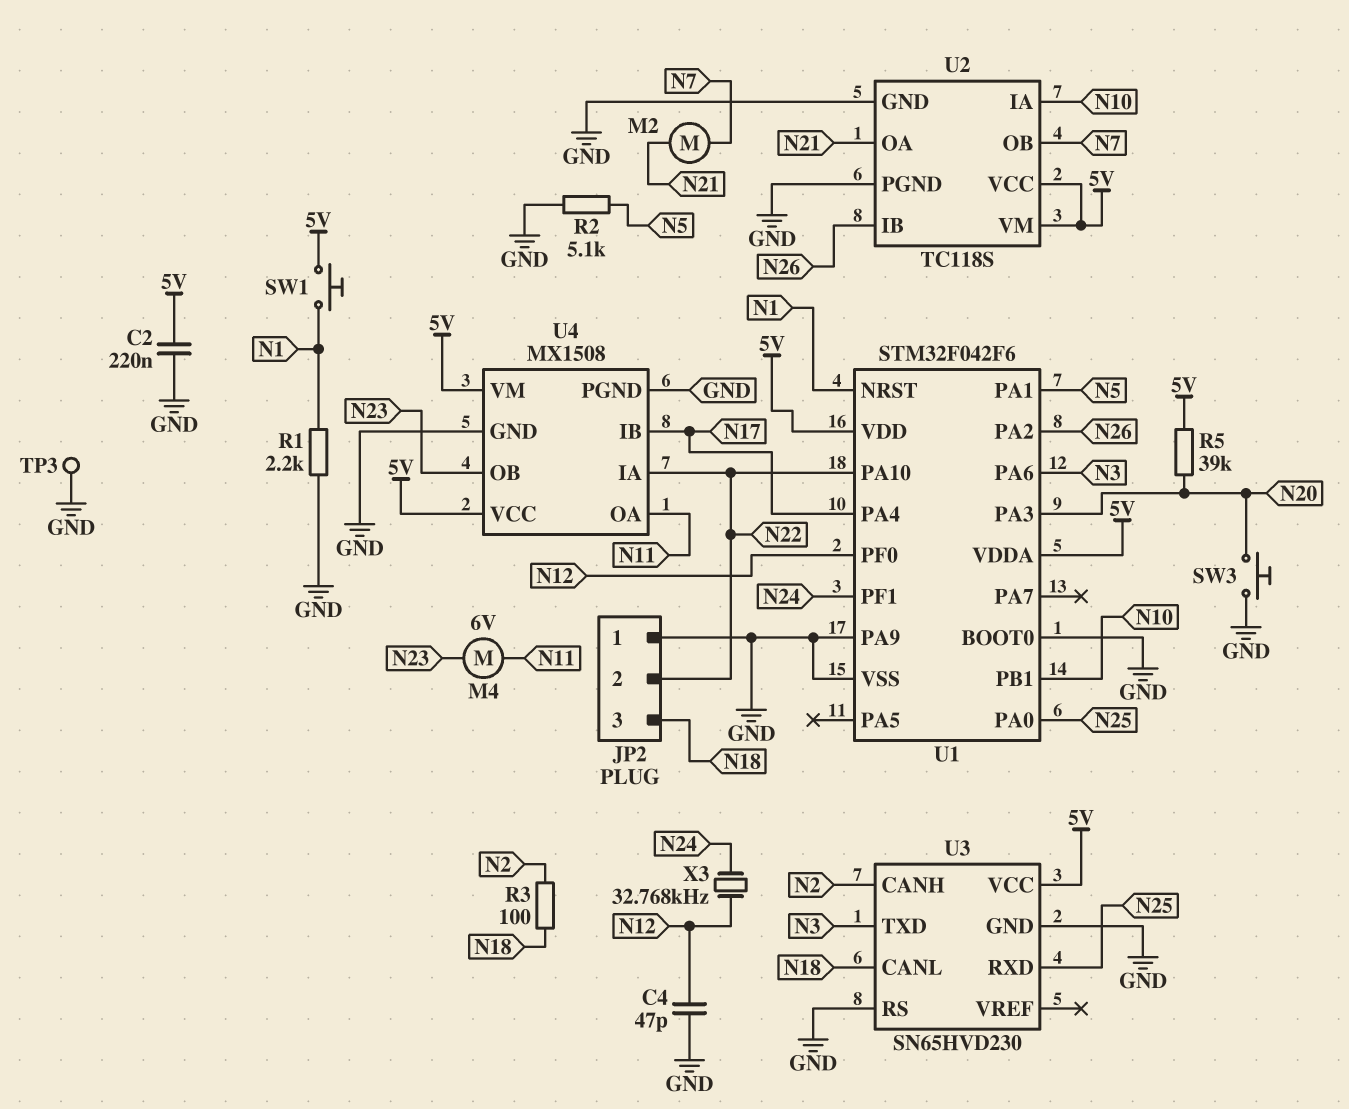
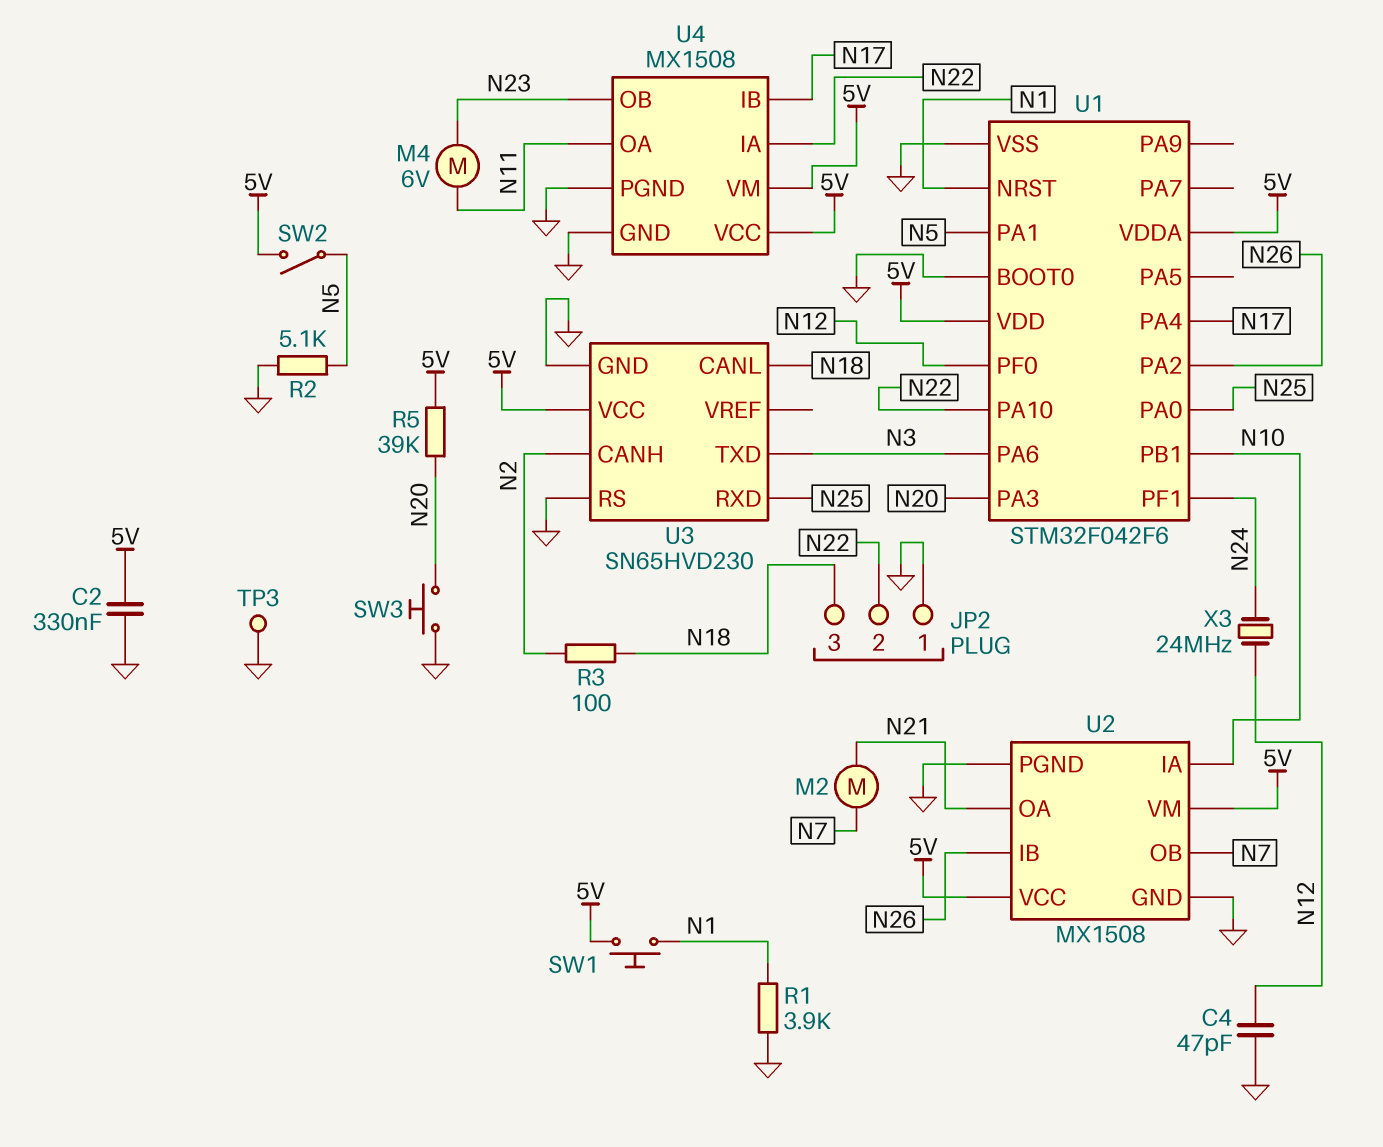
C2: 220nF (5V, GND) -> 330nF (5V, GND)
R1: 2.2k (GND, N1) -> 3.9k (GND, N1)
SW2: none -> switch (5V, N5)
U1 pin PA9: GND -> none
U2: TC118S -> MX1508
X3: 32.768kHz (N12, N24) -> 24MHz (N12, N24)

